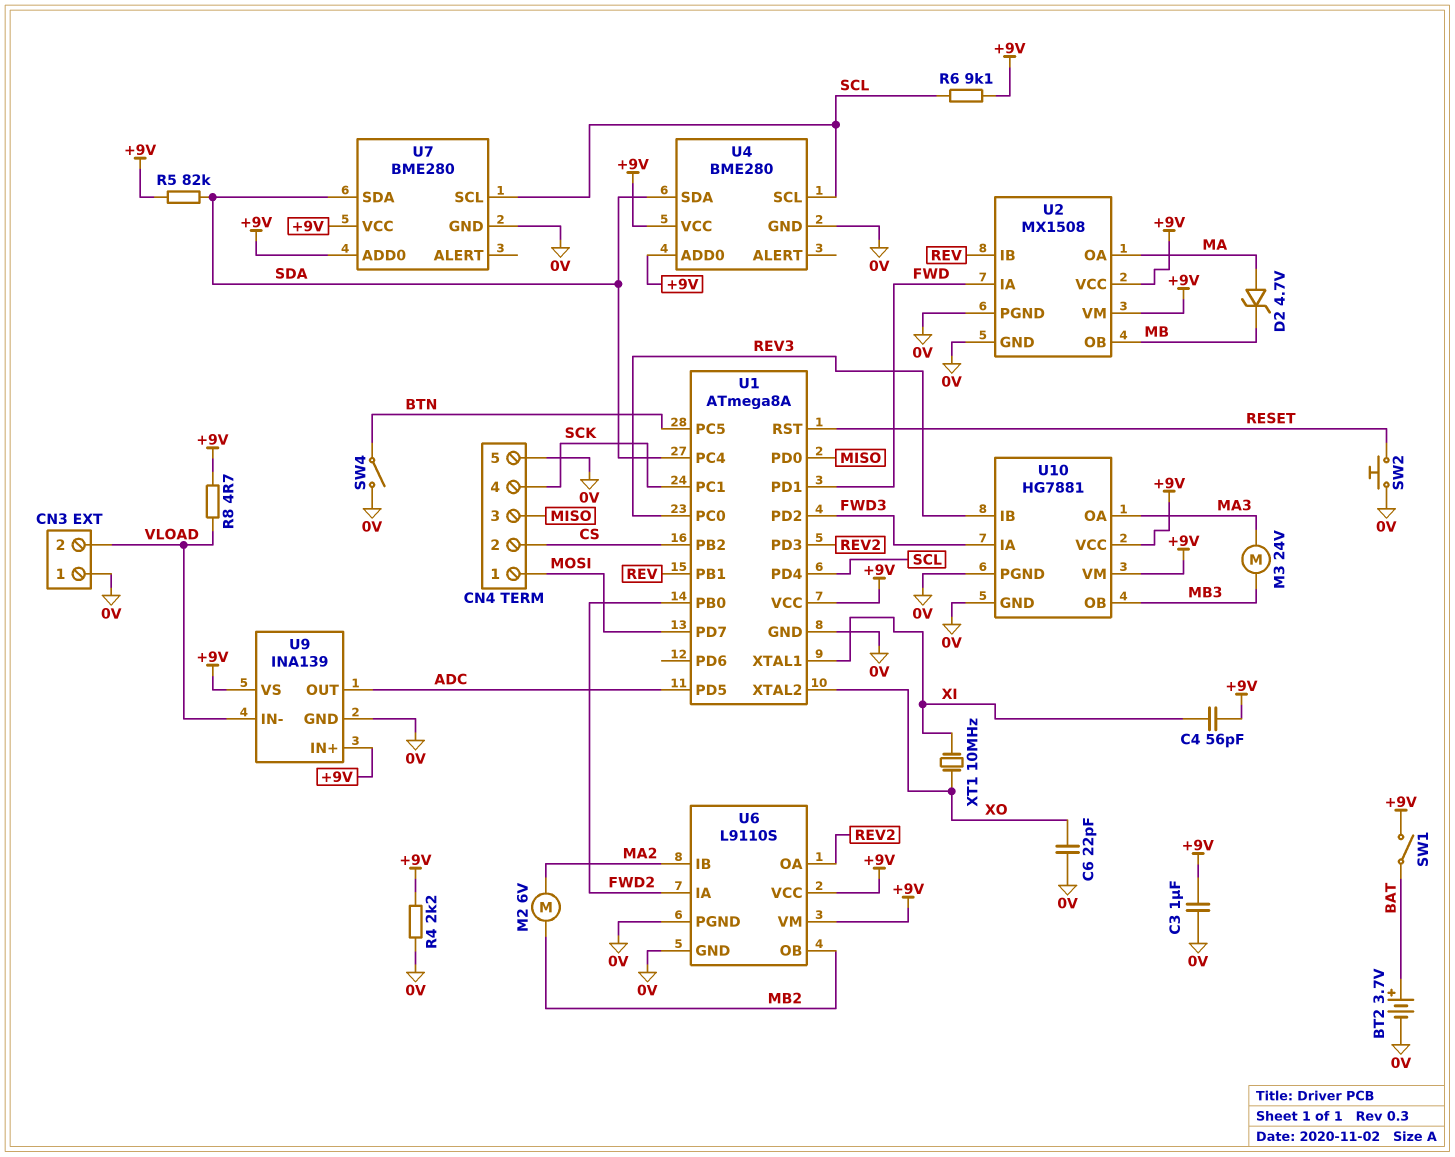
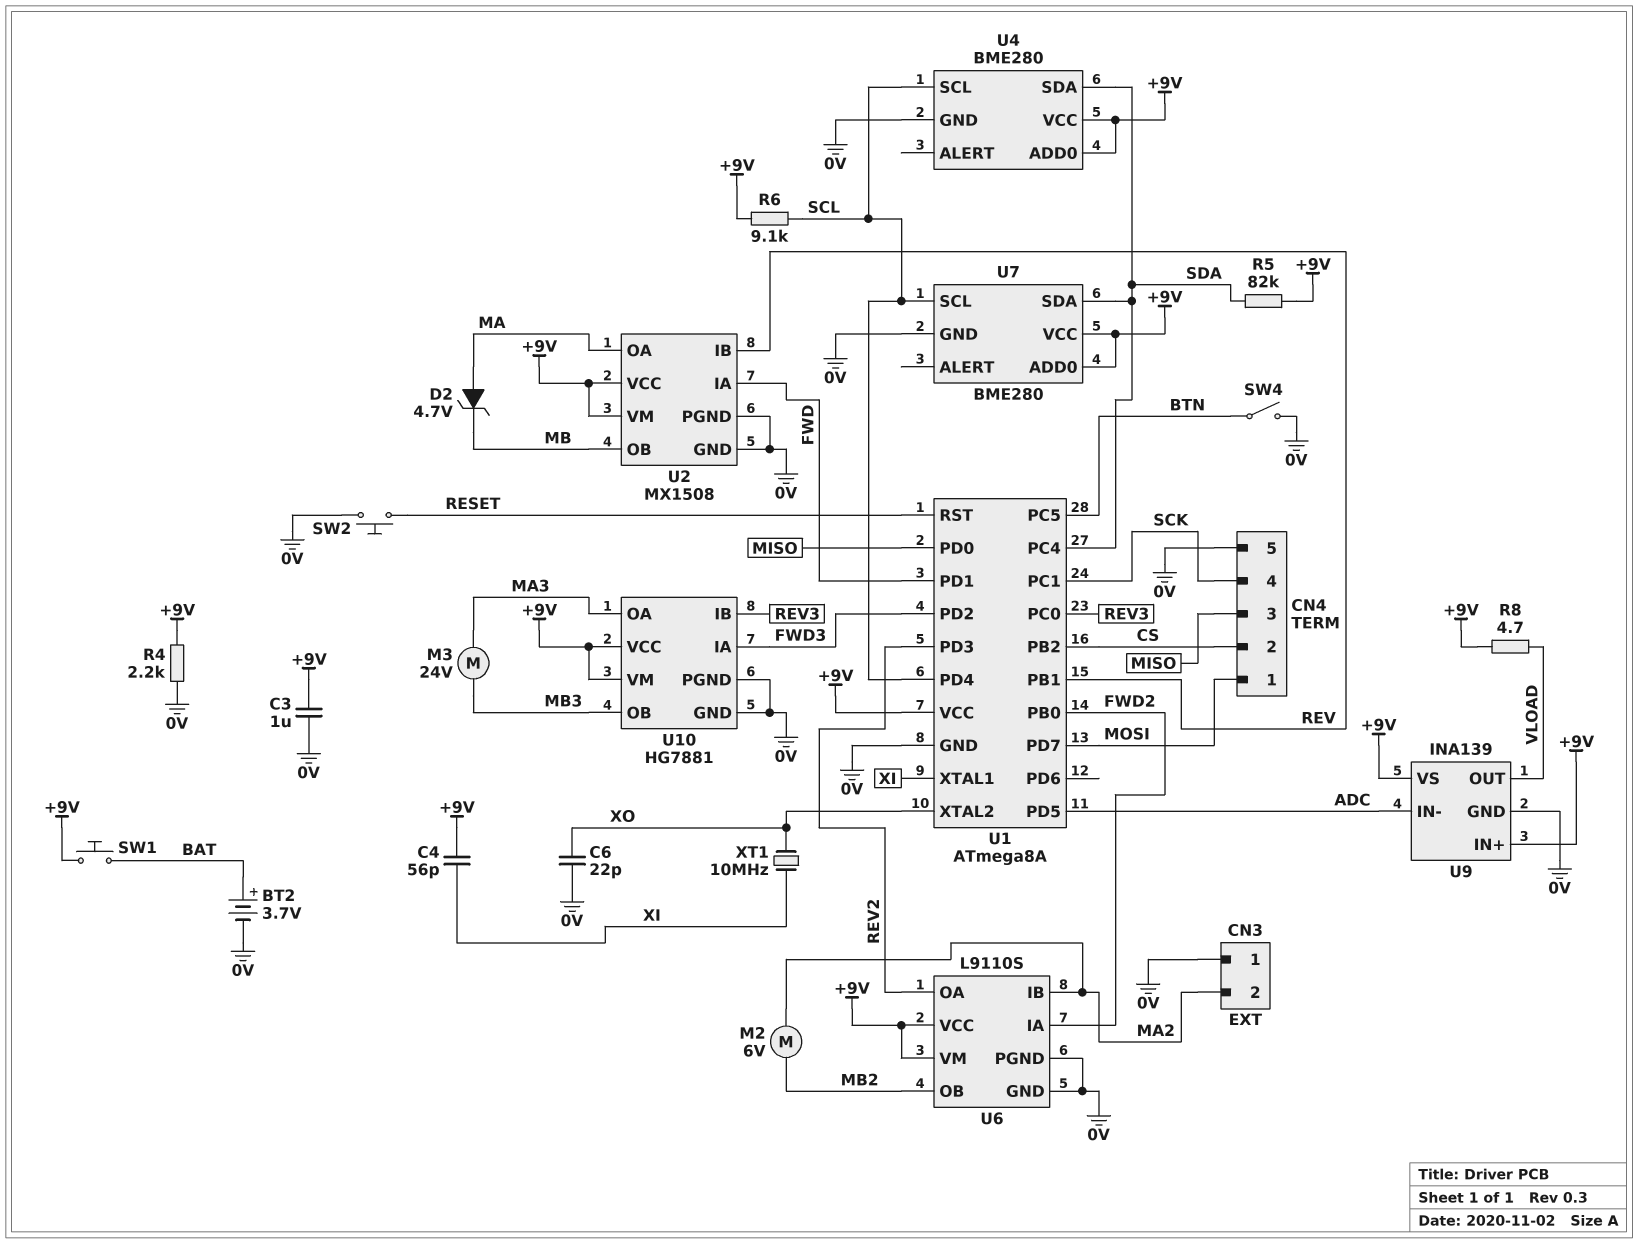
CN3 pin 2: VLOAD -> MA2
SW1: switch (+9V, BAT) -> button (+9V, BAT)
U9 pin IN-: VLOAD -> ADC
U9 pin OUT: ADC -> VLOAD

